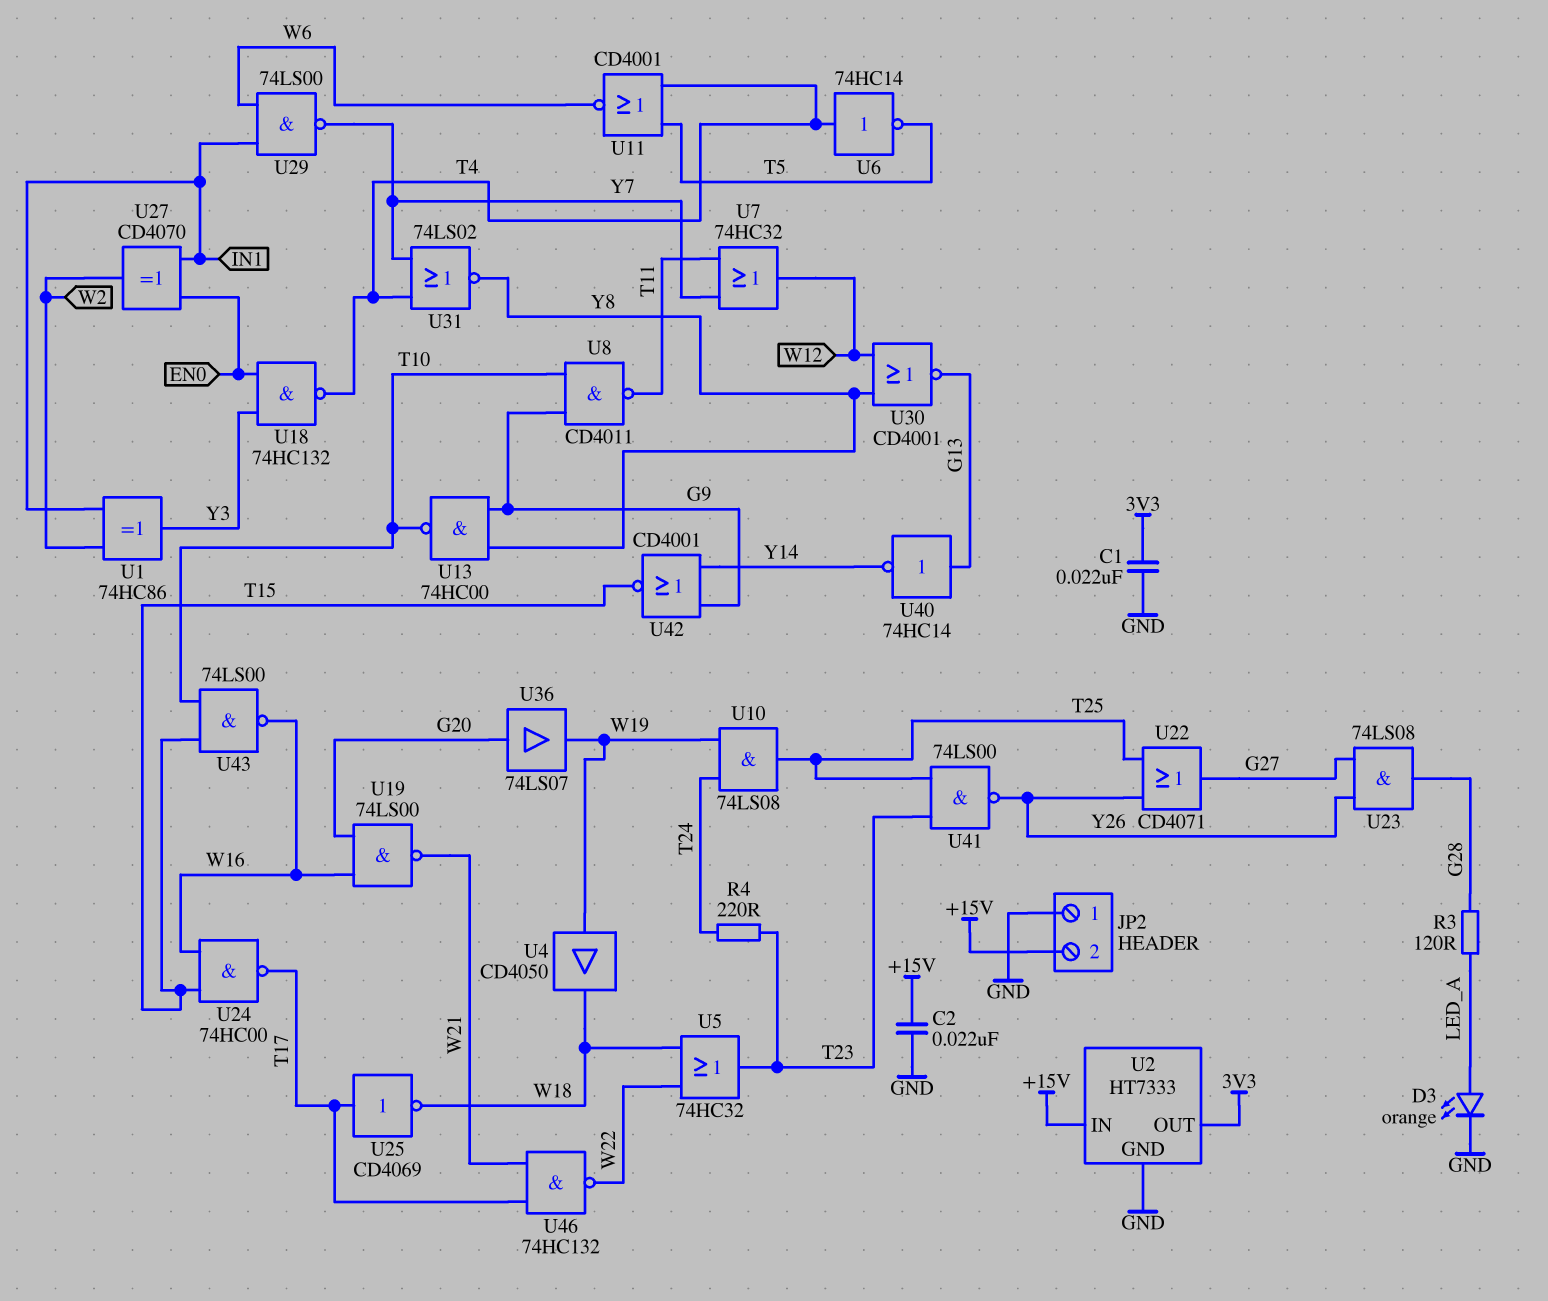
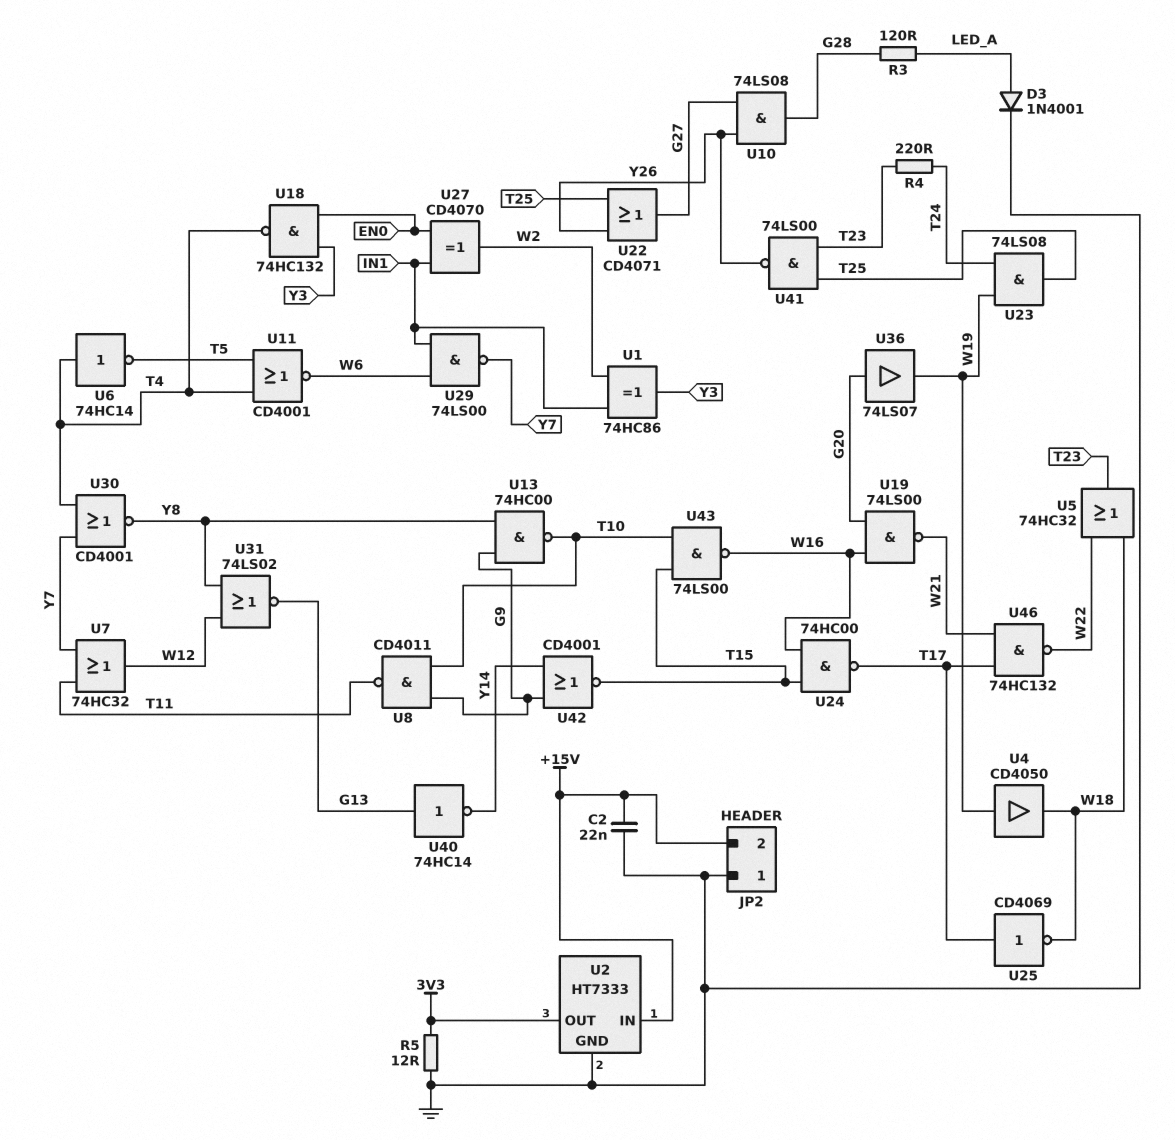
C1: 22nF (3V3, GND) -> none
D3: LED orange (A LED_A, K GND) -> diode 1N4001 (A LED_A, K GND)
R5: none -> 12 (3V3, GND)
U10: AND 74LS08 (in T24, in W19, out T25) -> AND 74LS08 (in G27, in Y26, out G28)
U23: AND 74LS08 (in G27, in Y26, out G28) -> AND 74LS08 (in T24, in W19, out T25)
U30: NOR CD4001 (in W12, in Y8, out G13) -> NOR CD4001 (in T4, in Y7, out Y8)
U31: NOR 74LS02 (in T4, in Y7, out Y8) -> NOR 74LS02 (in W12, in Y8, out G13)

